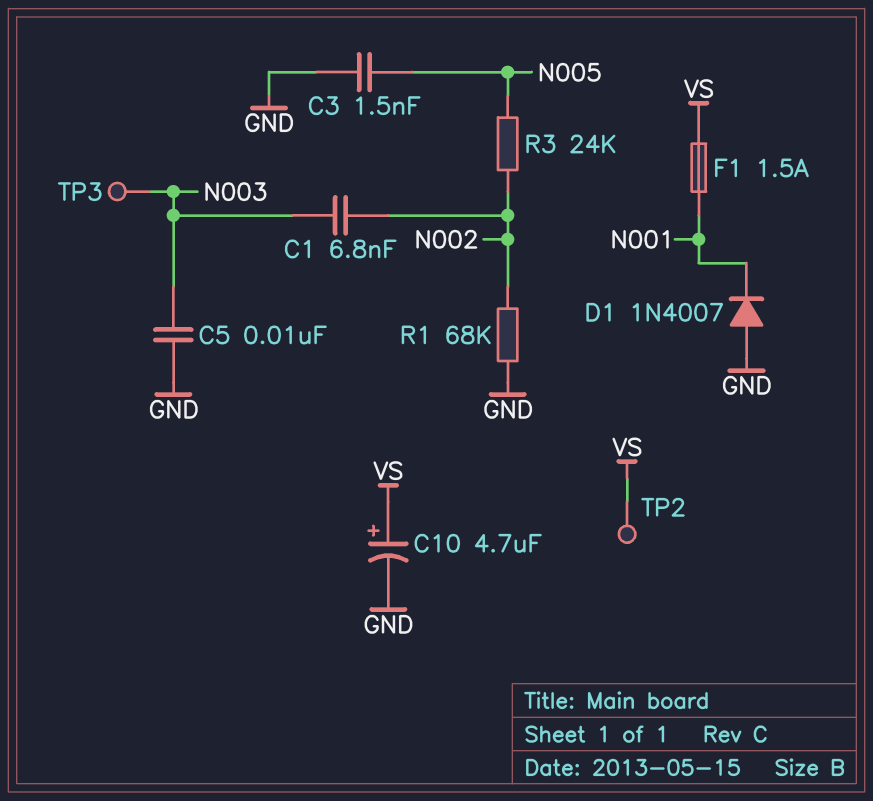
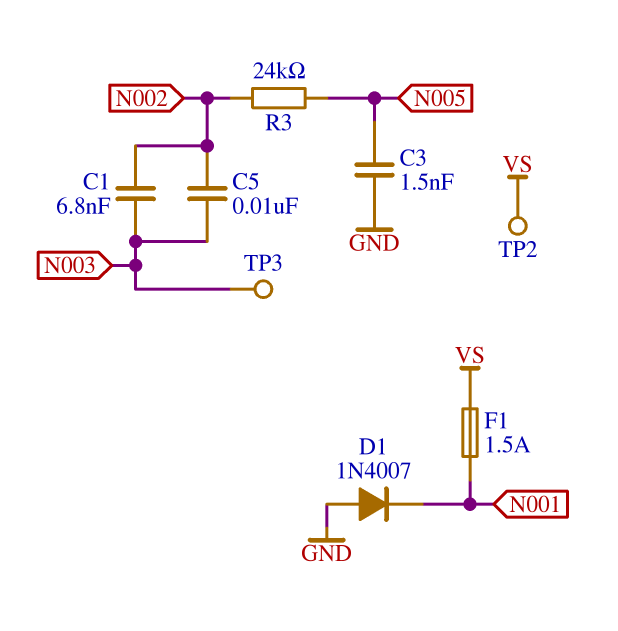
C5: 10nF (GND, N003) -> 10nF (N002, N003)
C10: 4.7uF (plus VS, minus GND) -> none
R1: 68k (GND, N002) -> none

